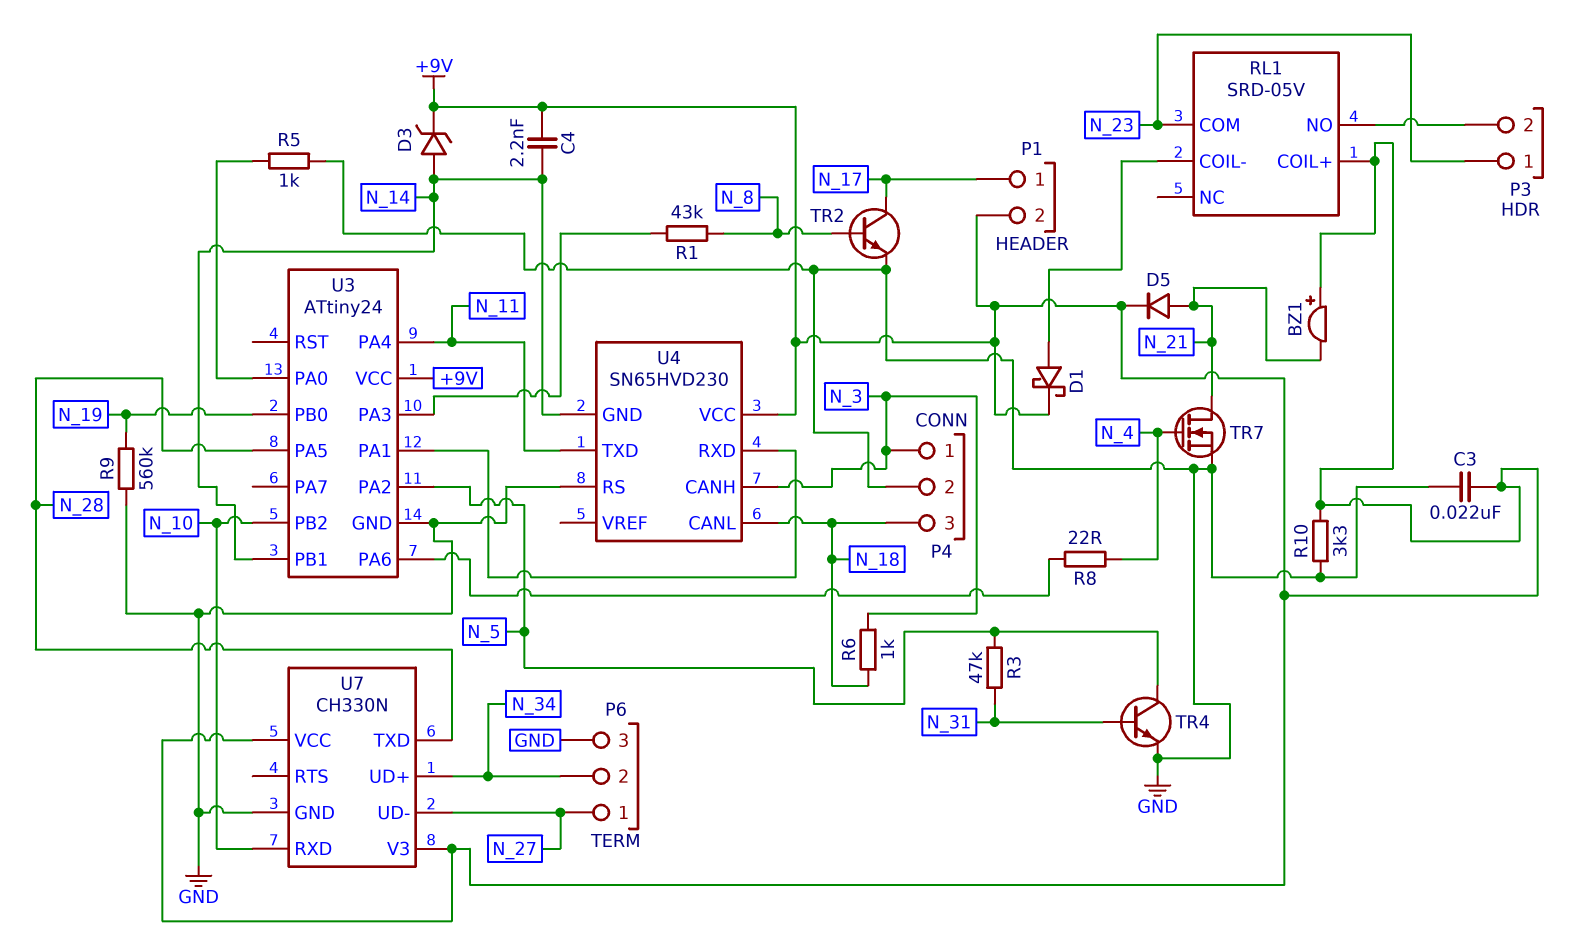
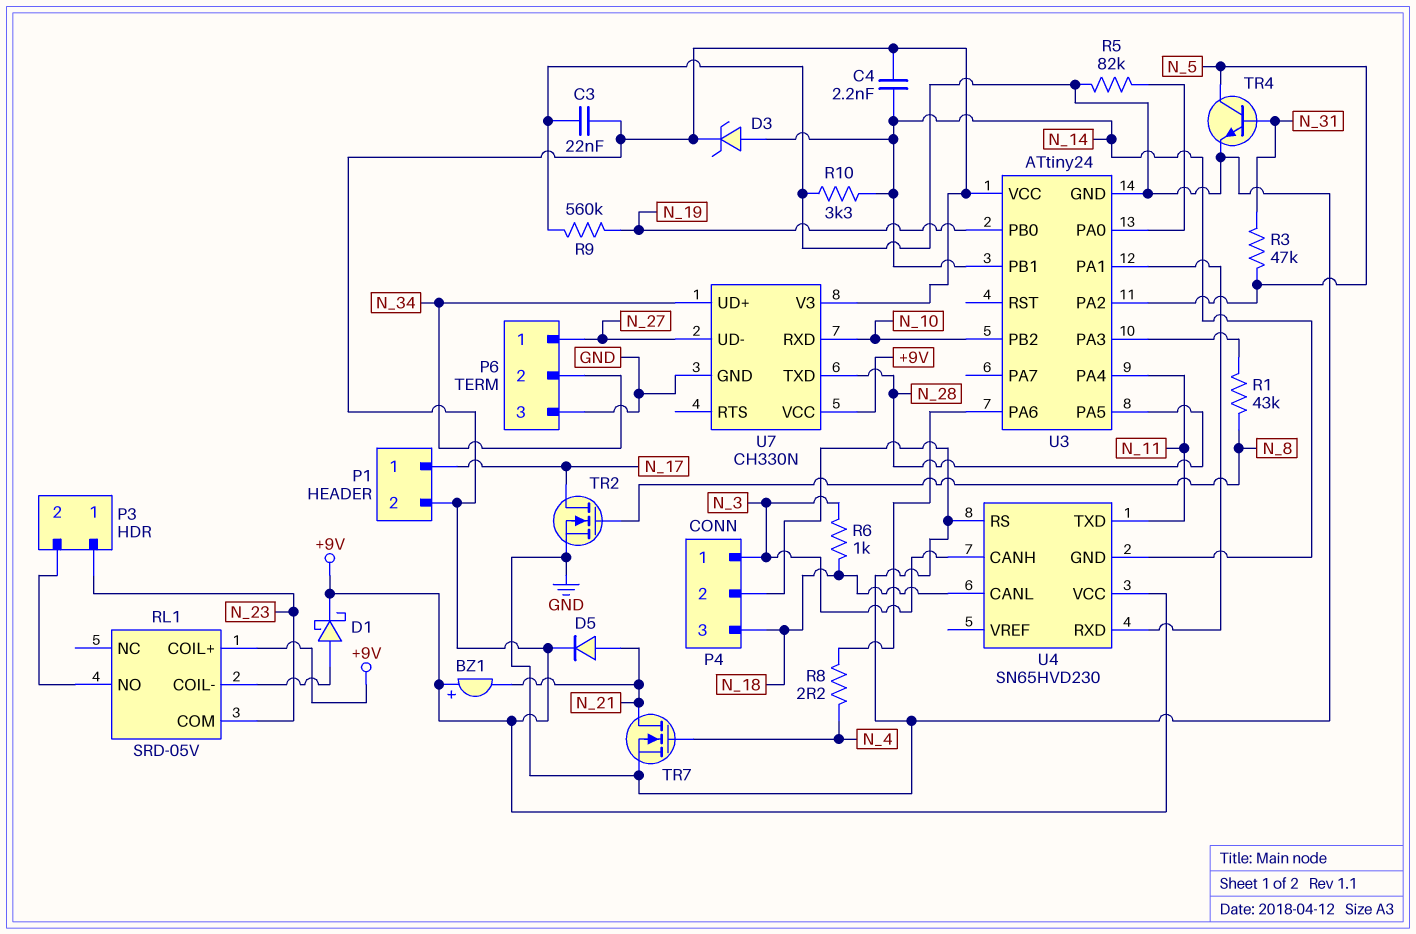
R5: 1k (GND, U3/PA0) -> 82k (GND, U3/PA0)
R8: 22 (N_4, U3/PA6) -> 2.2 (N_4, U3/PA6)
R10: 3.3k (+9V, GND) -> 3.3k (GND, N_14)
TR2: NPN (B N_8, C N_17, E GND) -> NMOS (G N_8, D N_17, S GND)

